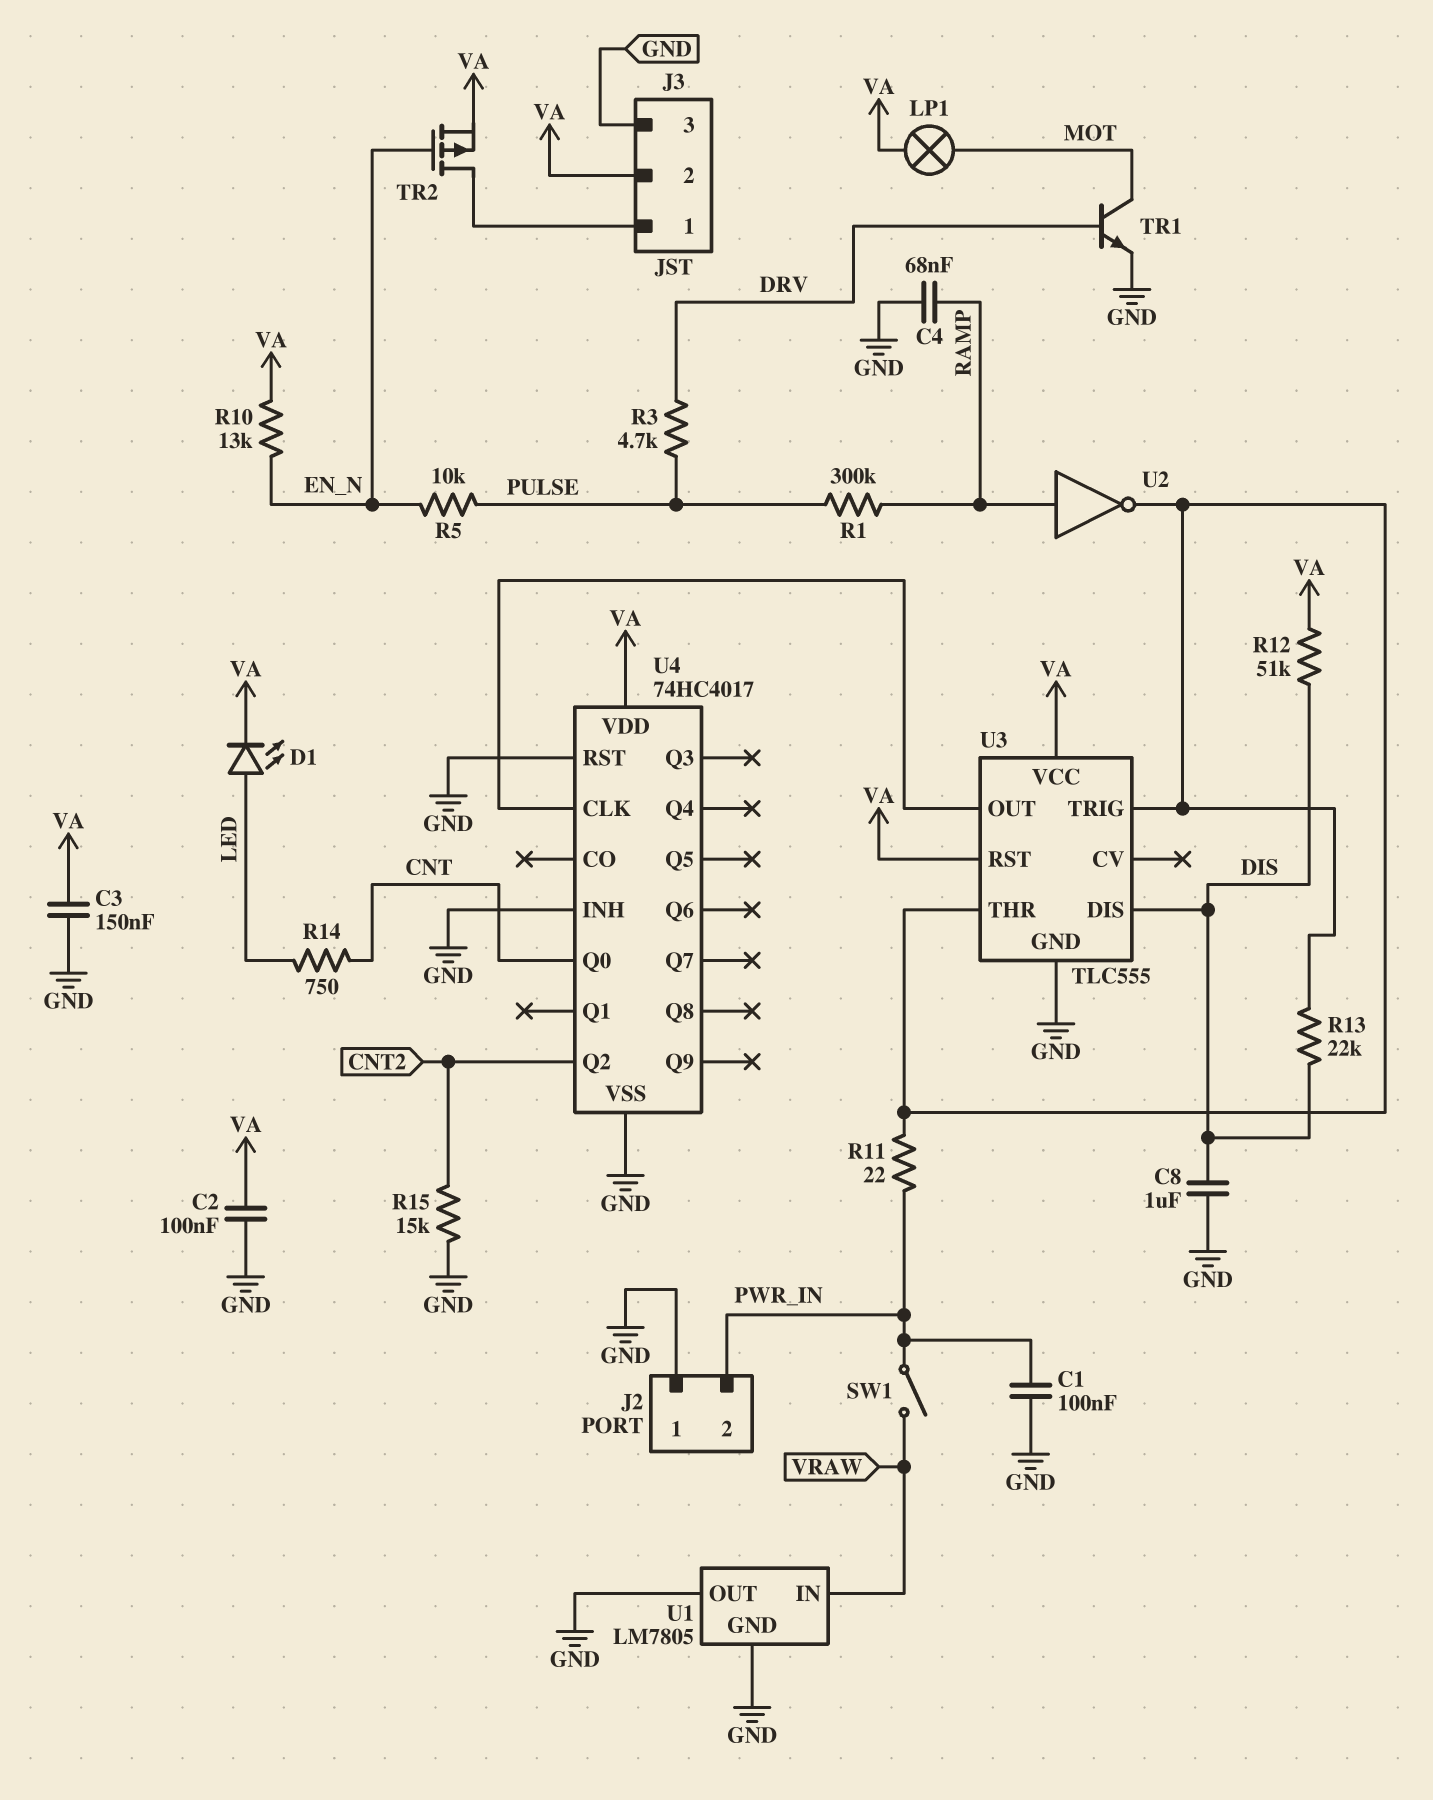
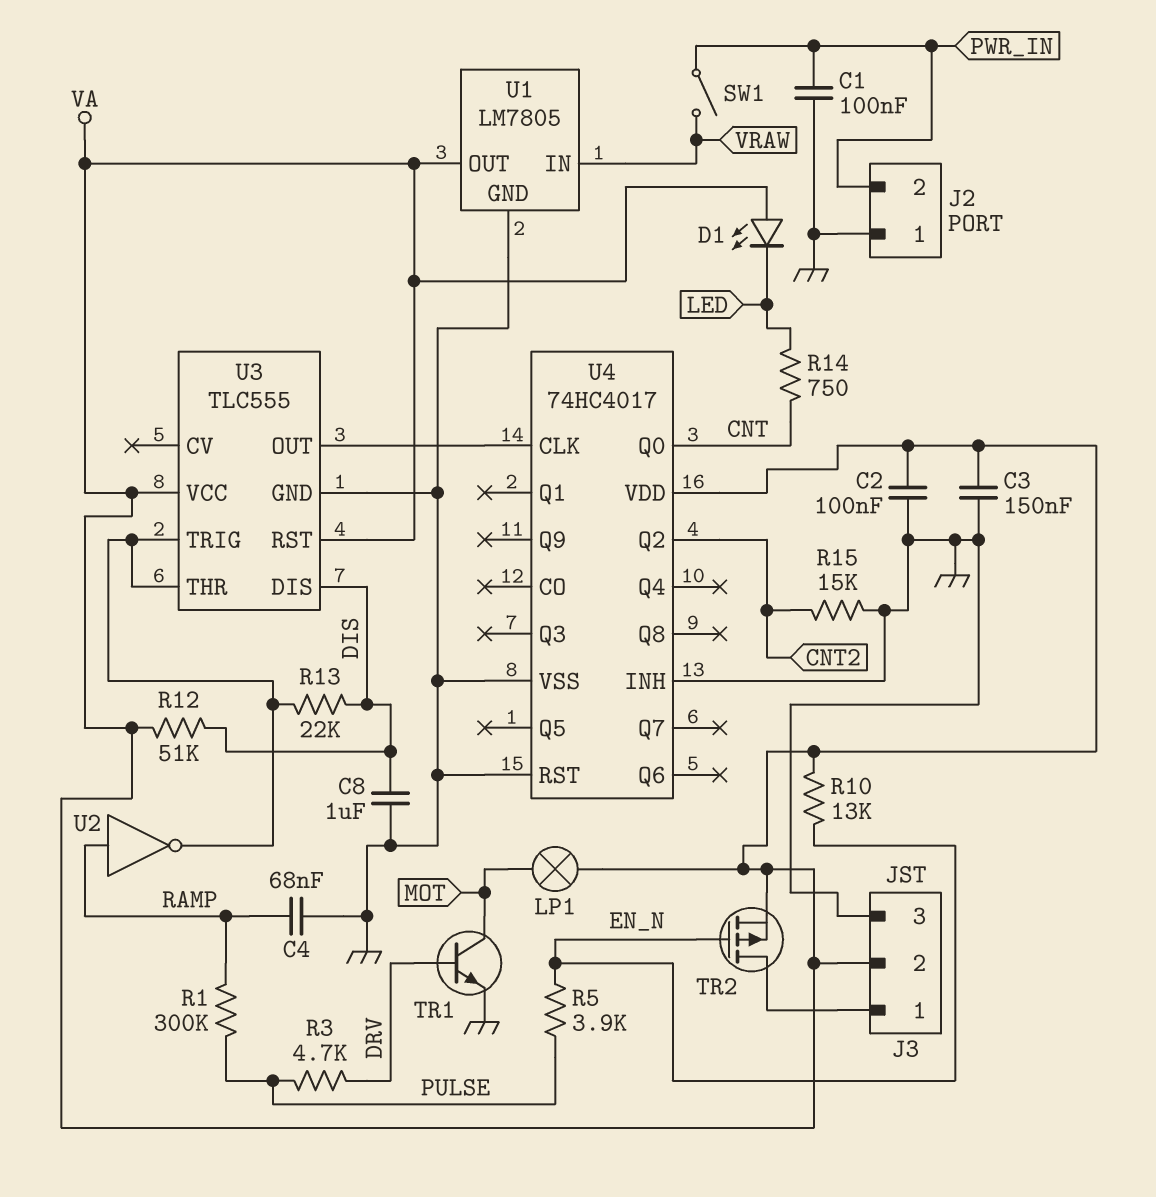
D1: LED (A LED, K VA) -> LED (A VA, K LED)
R5: 10k (EN_N, PULSE) -> 3.9k (EN_N, PULSE)
R11: 22 (PWR_IN, U3/THR) -> none
U1 pin OUT: GND -> VA

